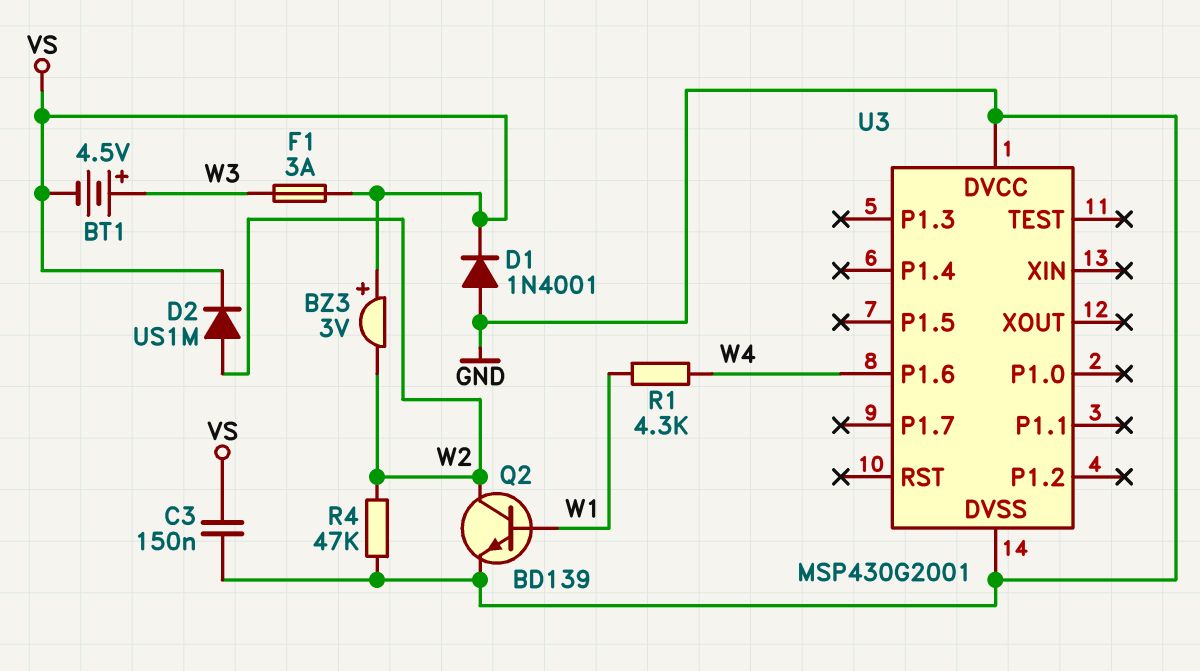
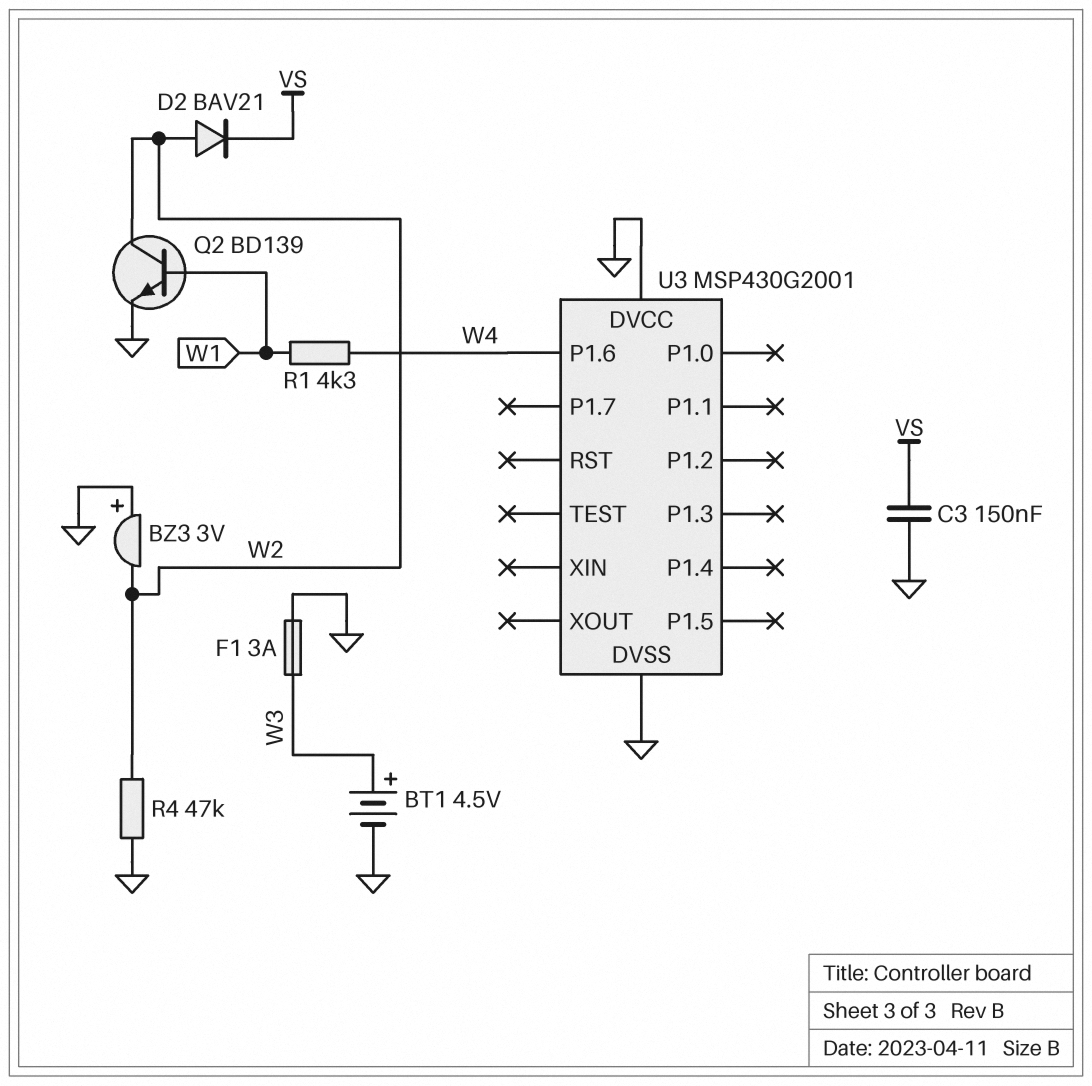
BT1: 4.5V (plus W3, minus VS) -> 4.5V (plus W3, minus GND)
BZ3: buzzer 3V (plus VS, minus W2) -> buzzer 3V (plus GND, minus W2)
D1: diode 1N4001 (A GND, K VS) -> none
D2: diode US1M (A W2, K VS) -> diode BAV21 (A W2, K VS)
F1: 3A (VS, W3) -> 3A (GND, W3)

